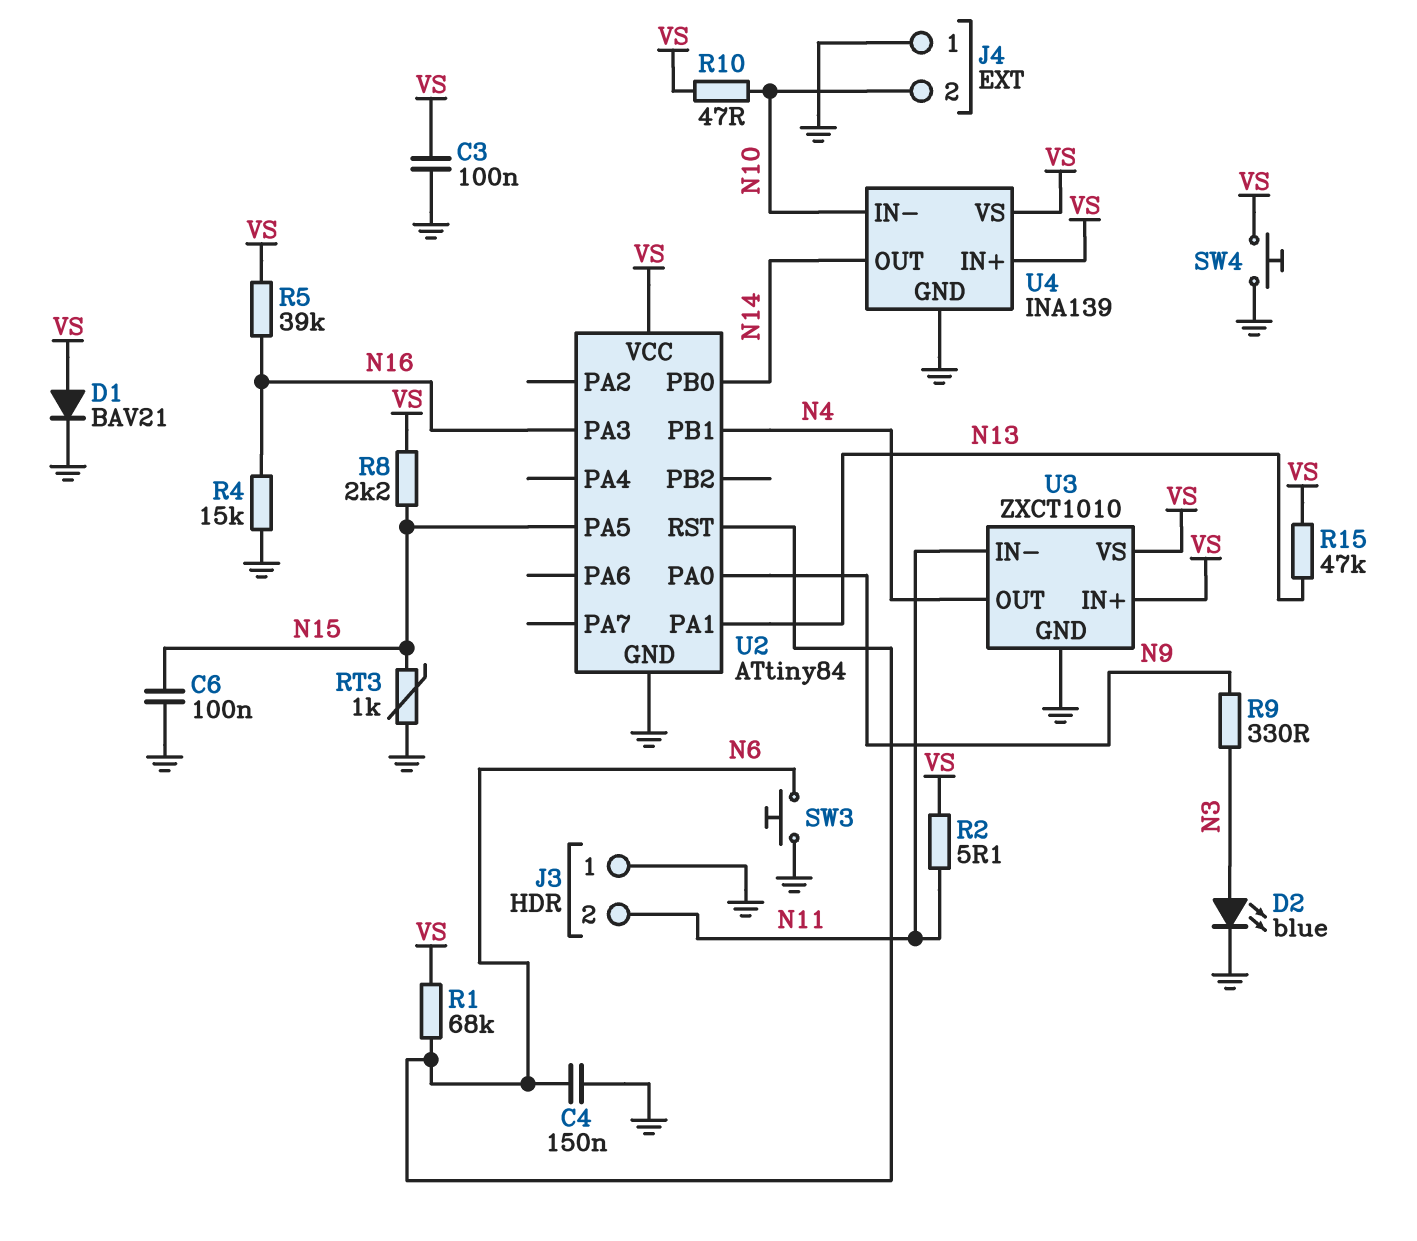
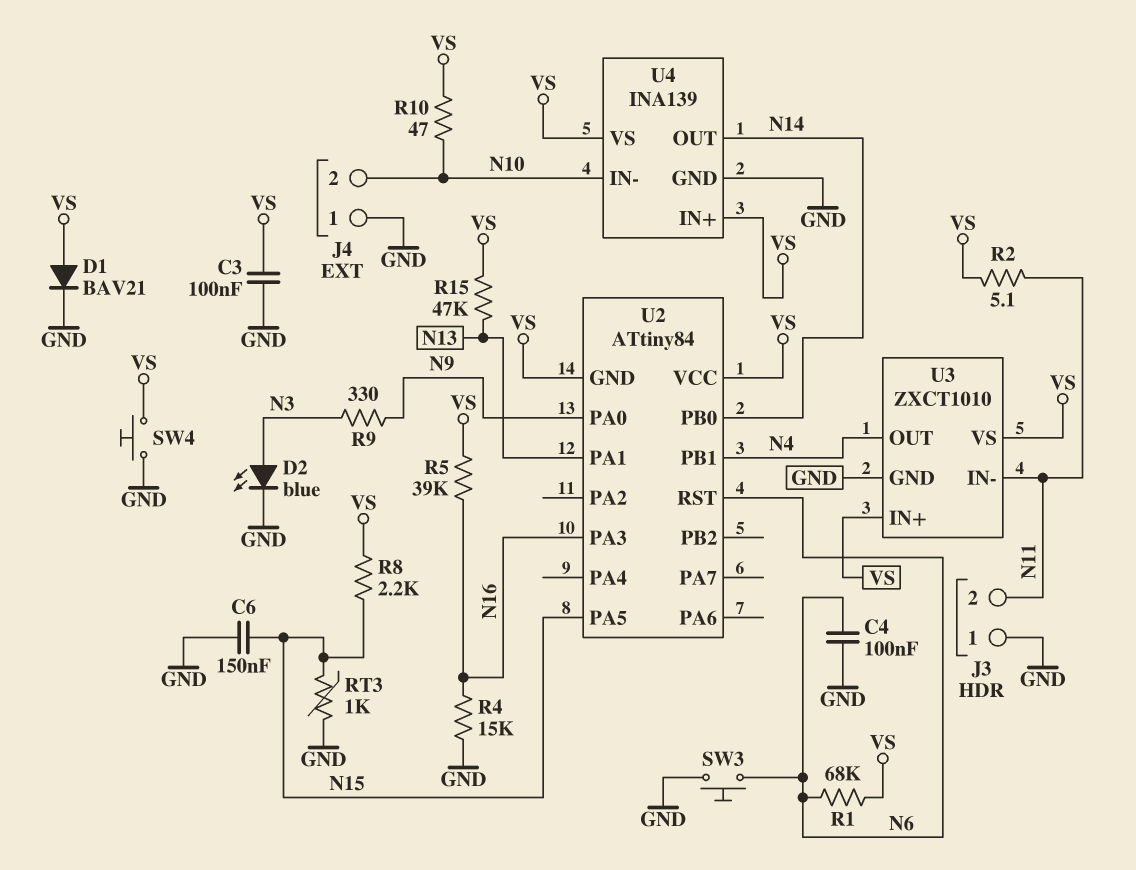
C4: 150nF (GND, N6) -> 100nF (GND, N6)
C6: 100nF (GND, N15) -> 150nF (GND, N15)
U2 pin GND: GND -> VS

